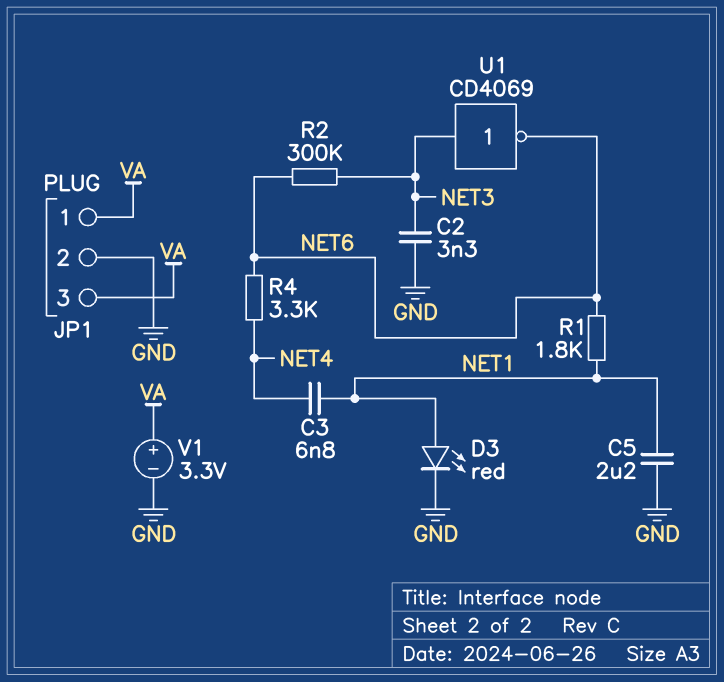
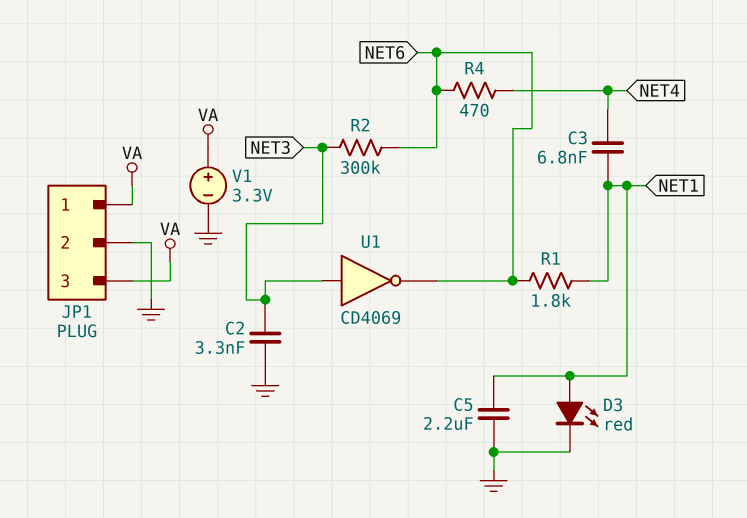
R4: 3.3k (NET4, NET6) -> 470 (NET4, NET6)

